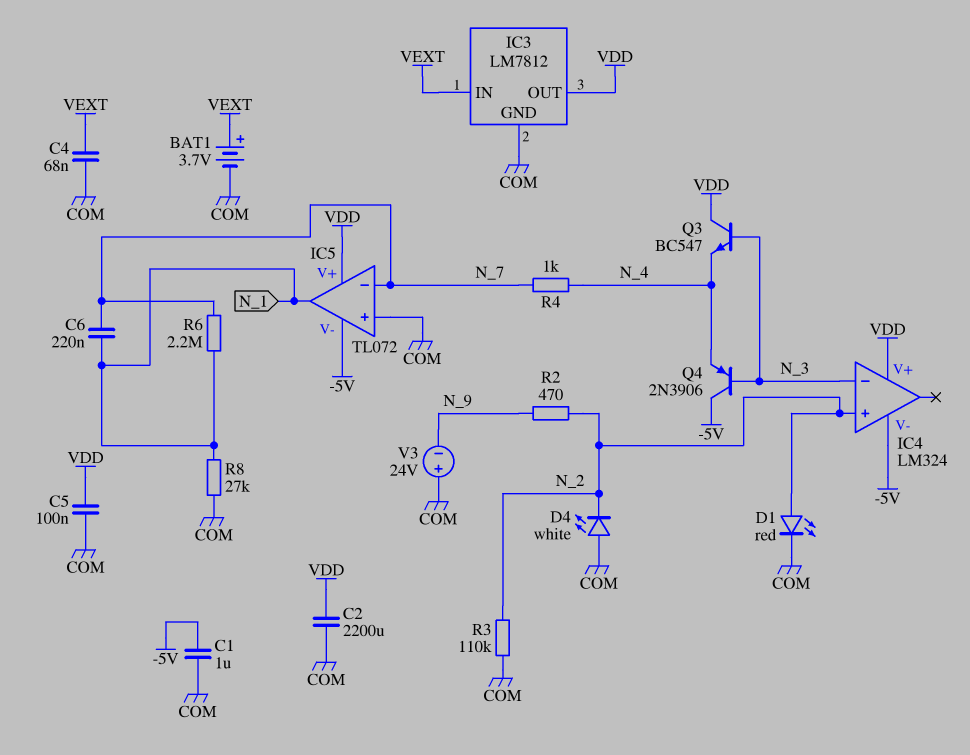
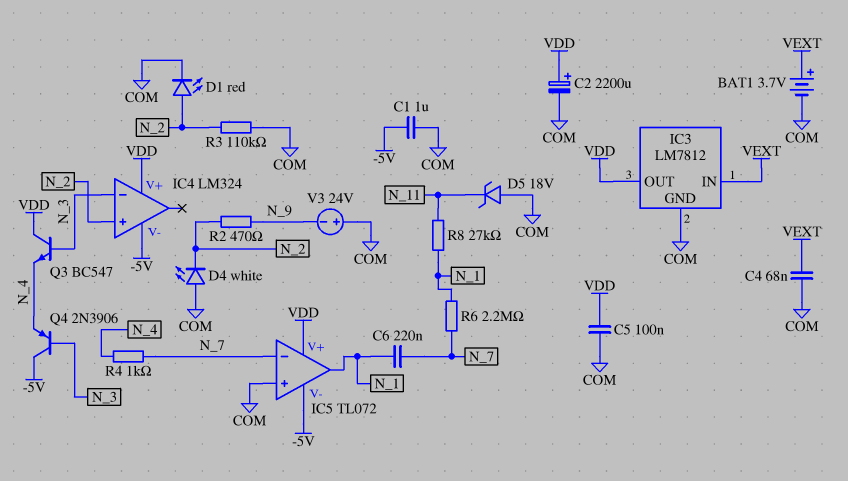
C2: 2200uF (COM, VDD) -> 2200uF (plus VDD, minus COM)
D5: none -> zener 18V (A COM, K N_11)
R8: 27k (COM, N_1) -> 27k (N_1, N_11)

